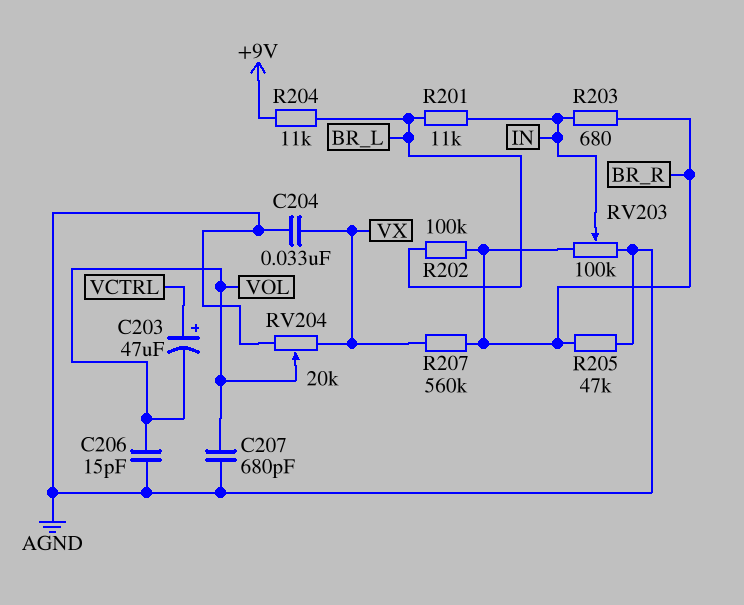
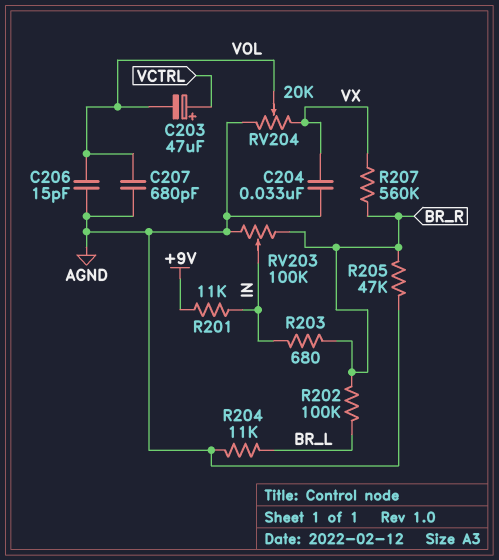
R201: 11k (BR_L, IN) -> 11k (+9V, IN)
R204: 11k (+9V, BR_L) -> 11k (AGND, BR_L)

